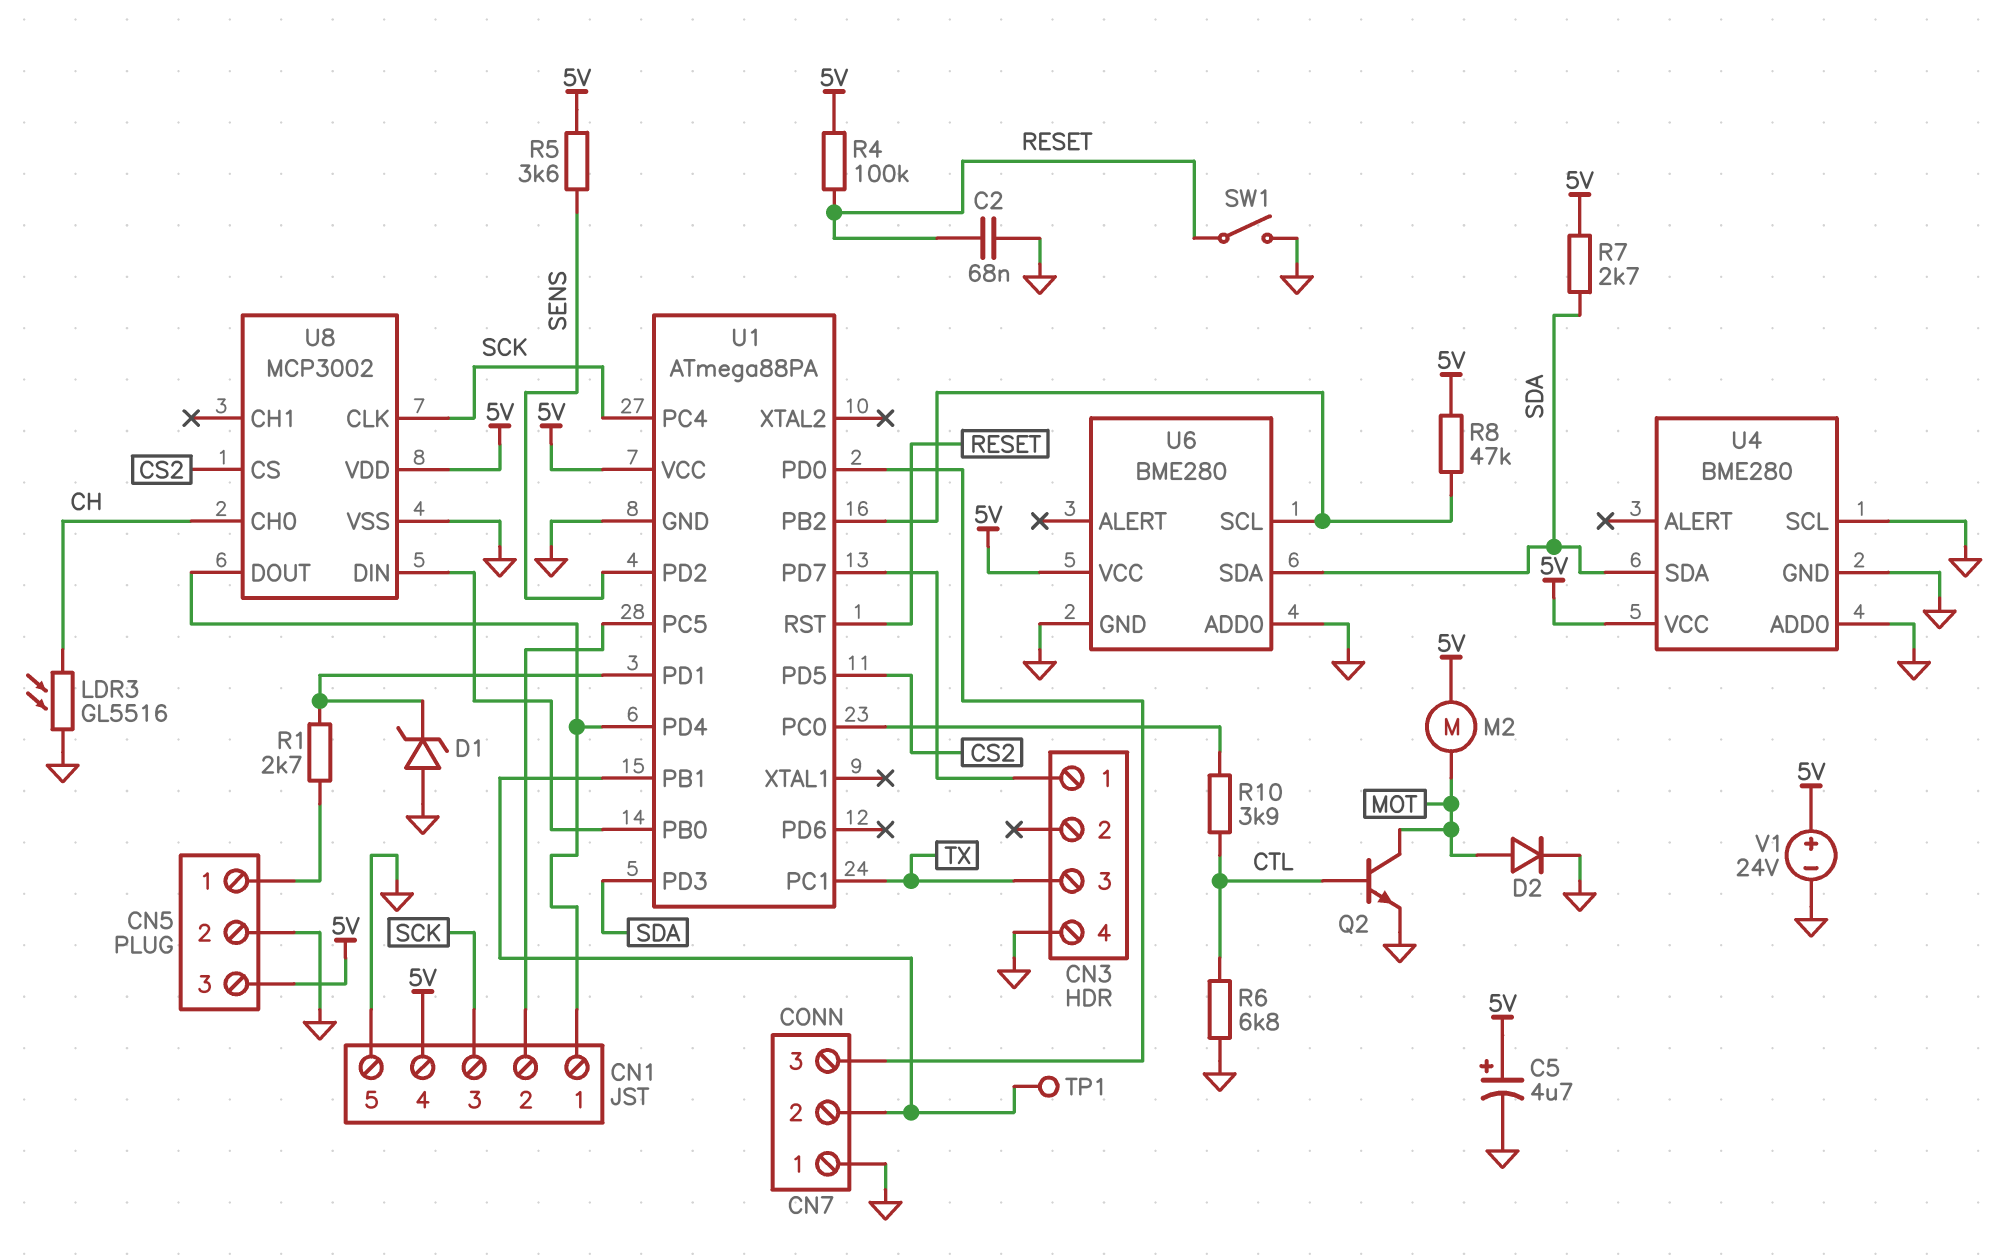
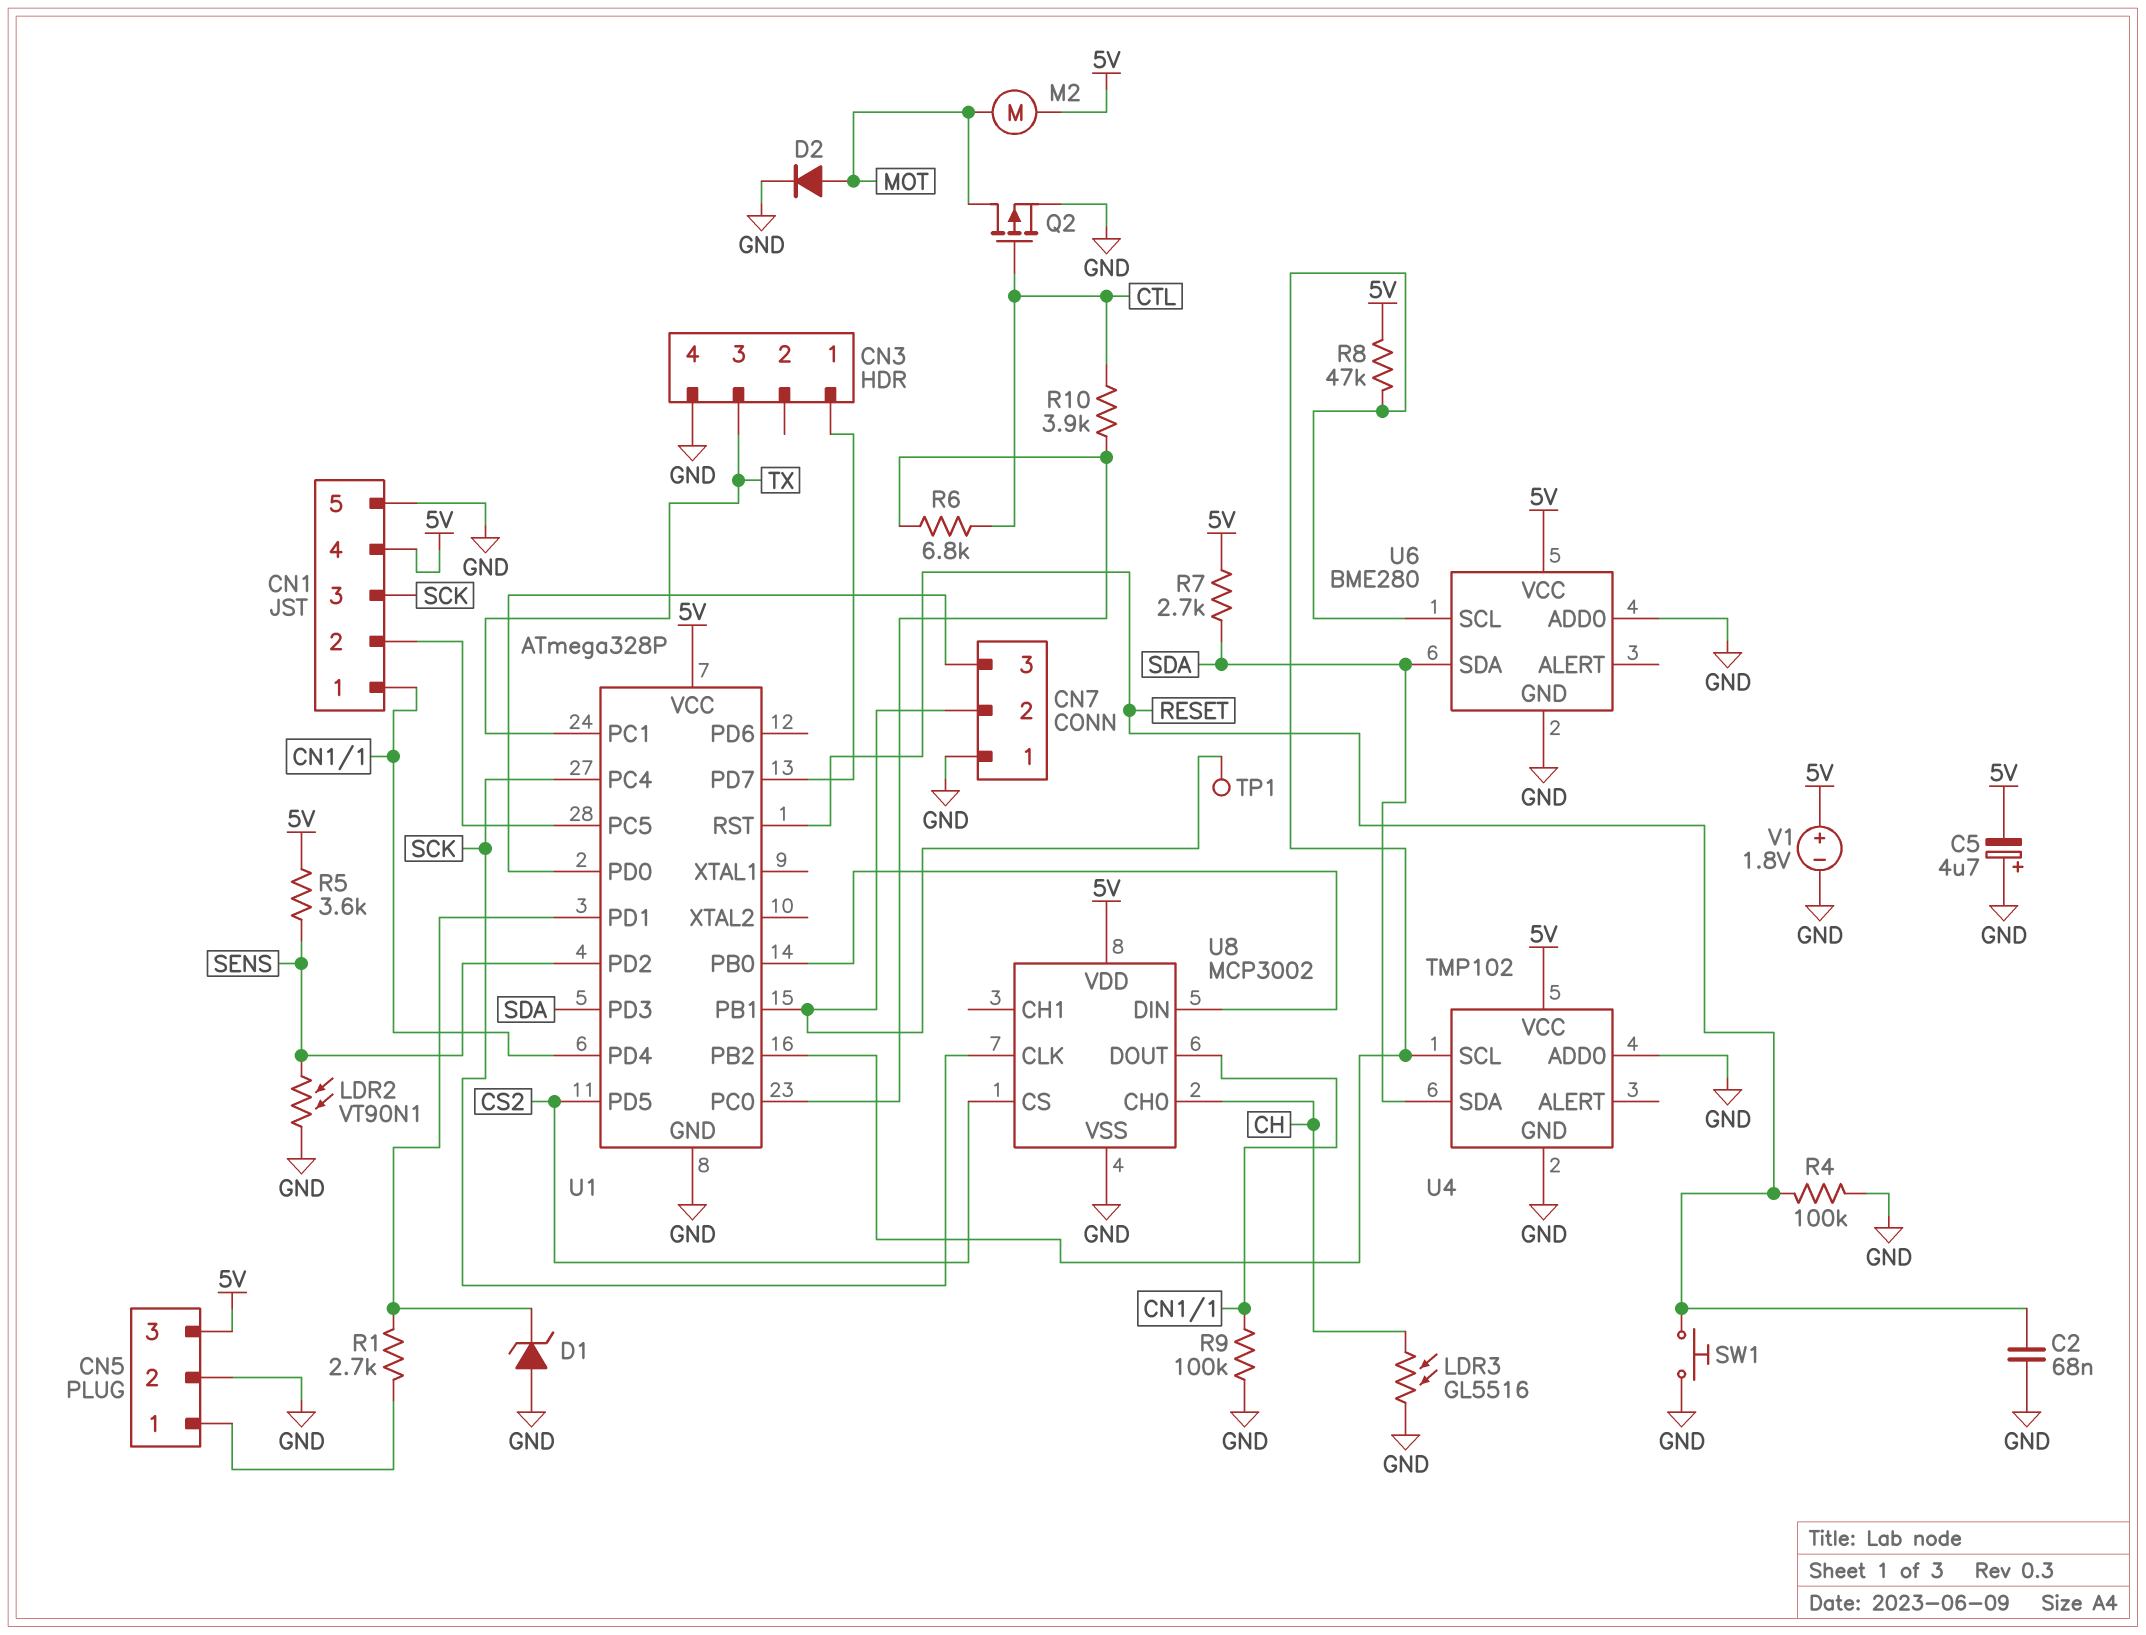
C5: 4.7uF (plus 5V, minus GND) -> 4.7uF (plus GND, minus 5V)
LDR2: none -> VT90N1 (GND, SENS)
Q2: NPN (B CTL, C MOT, E GND) -> PMOS (G CTL, D MOT, S GND)
R4: 100k (5V, RESET) -> 100k (GND, RESET)
R6: 6.8k (CTL, GND) -> 6.8k (CTL, U1/PC0)
R9: none -> 100k (CN1/1, GND)
SW1: switch (GND, RESET) -> button (GND, RESET)
U1: ATmega88PA -> ATmega328P
U4: BME280 -> TMP102
U4 pin SCL: GND -> U1/PB2
V1: 24V (plus 5V, minus GND) -> 1.8V (plus 5V, minus GND)

